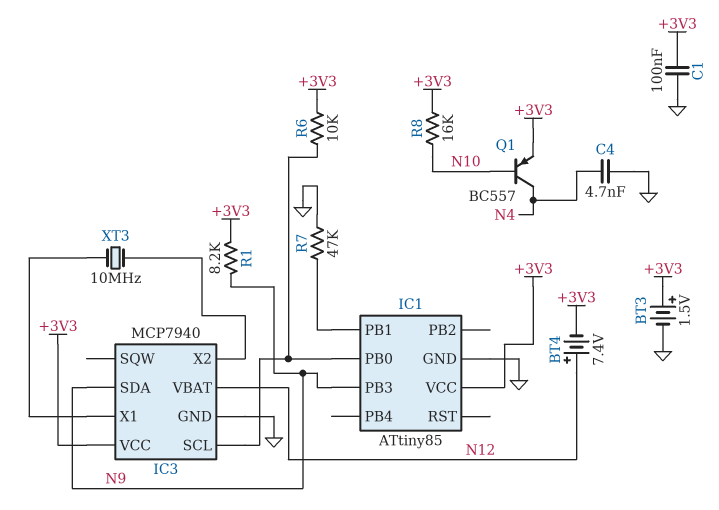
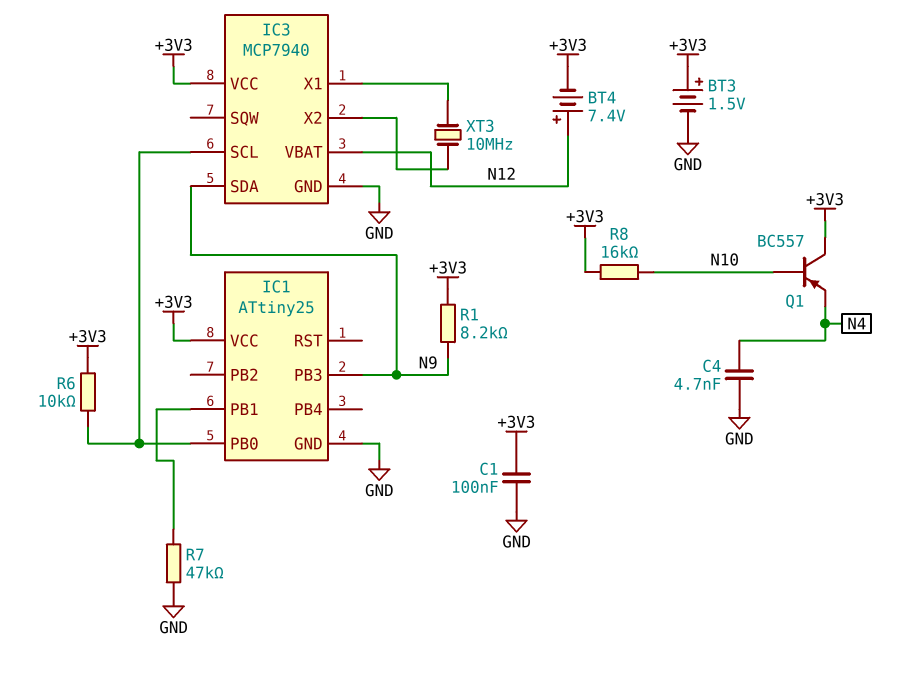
IC1: ATtiny85 -> ATtiny25
Q1: PNP BC557 (B N10, C N4, E +3V3) -> PNP BC557 (B N10, C +3V3, E N4)

